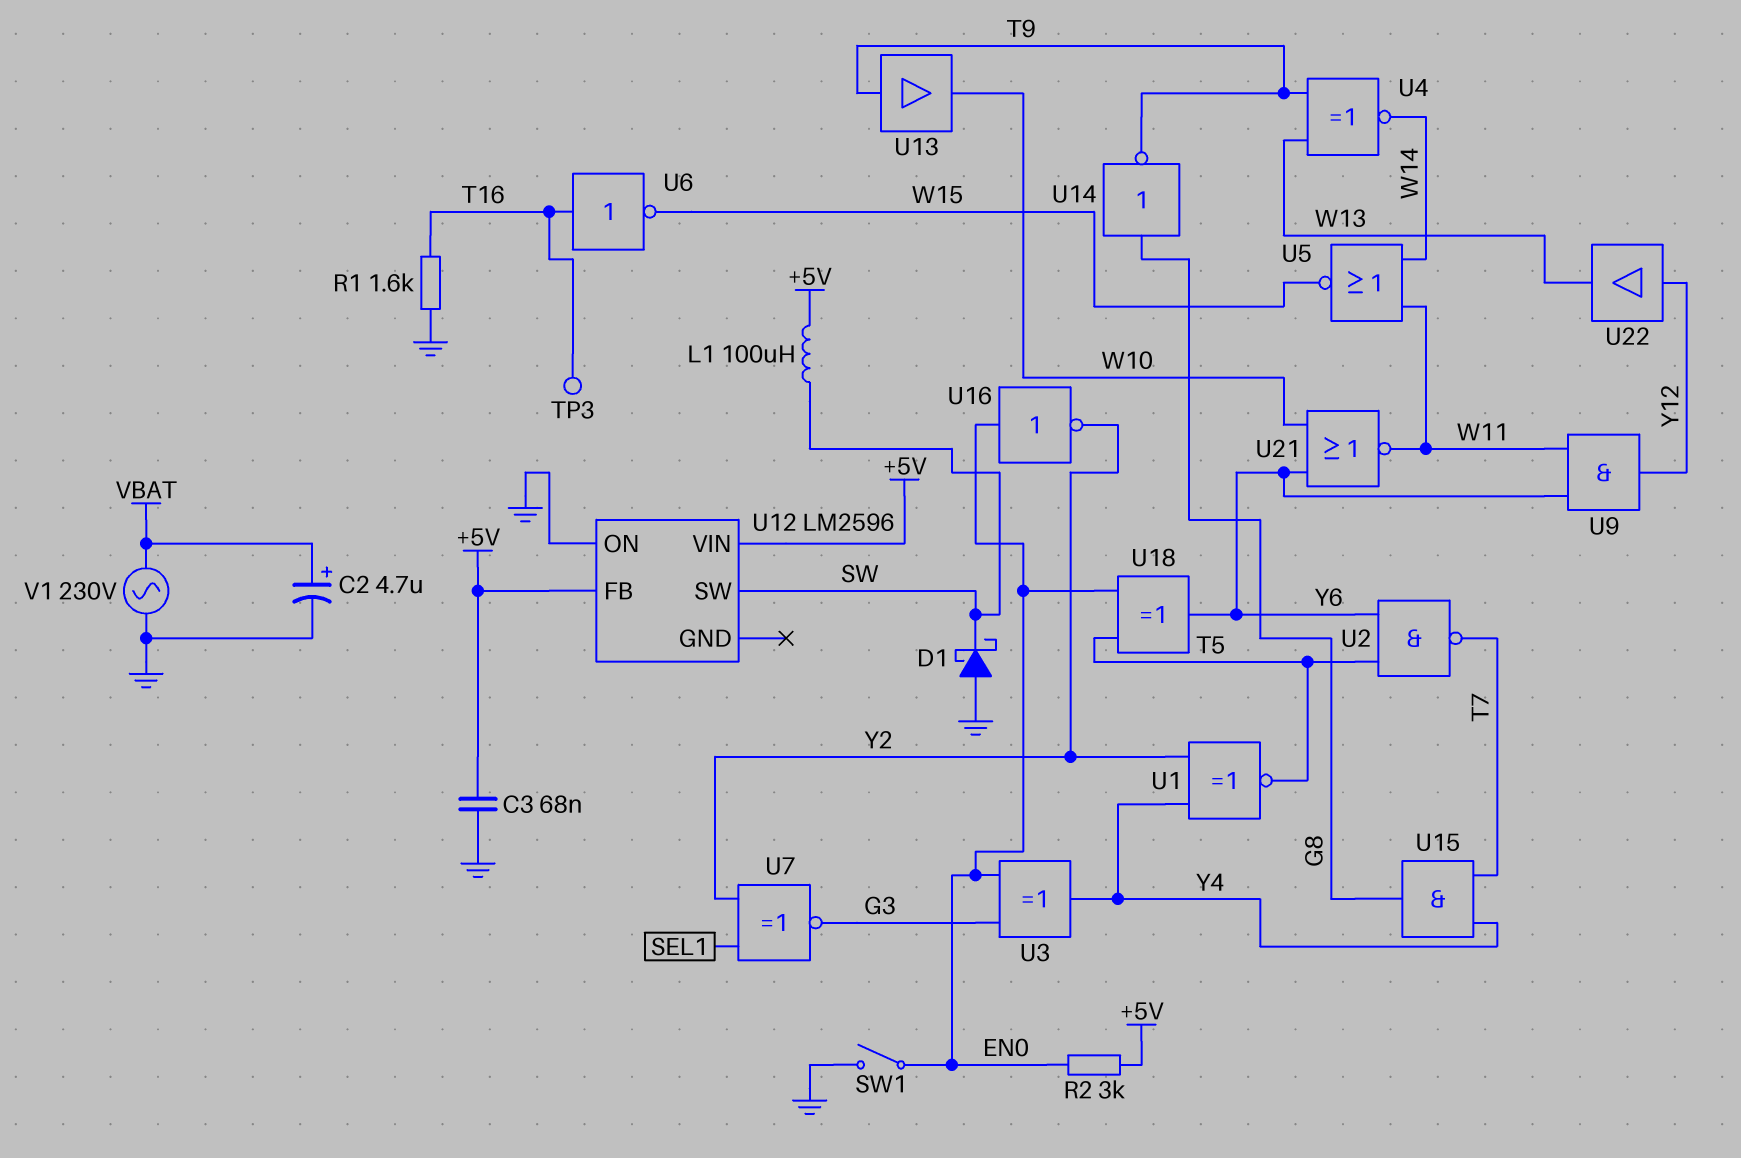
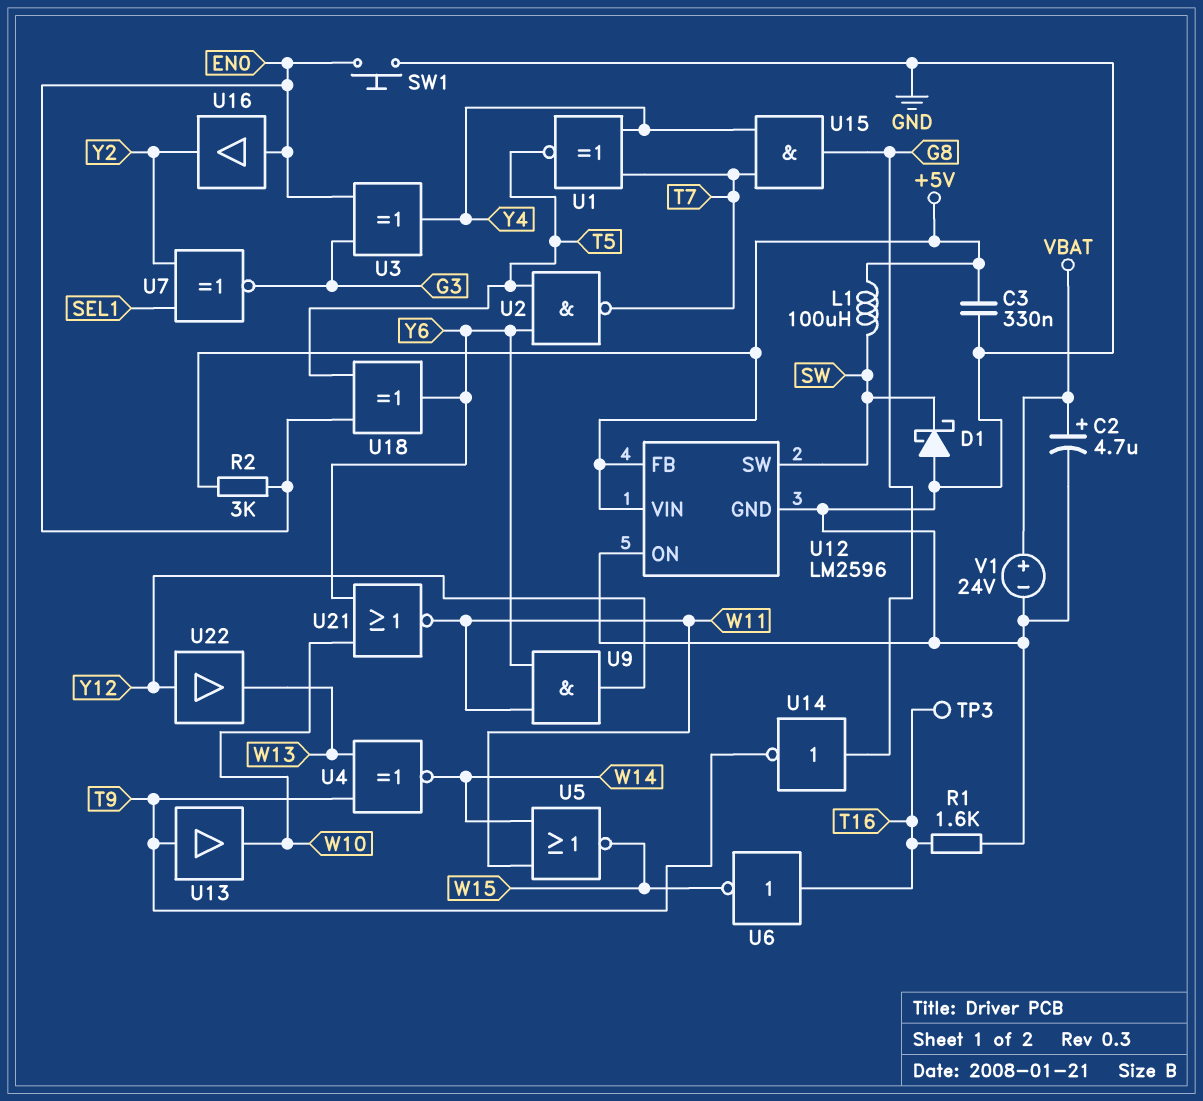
C3: 68nF (+5V, GND) -> 330nF (+5V, GND)
SW1: switch (EN0, GND) -> button (EN0, GND)
U1: XNOR (in Y2, in Y4, out T5) -> XNOR (in T7, in Y4, out T5)
U12 pin GND: none -> GND
U16: NOT (in EN0, out Y2) -> buffer (in EN0, out Y2)
V1: AC 230V (GND, VBAT) -> 24V (plus VBAT, minus GND)

